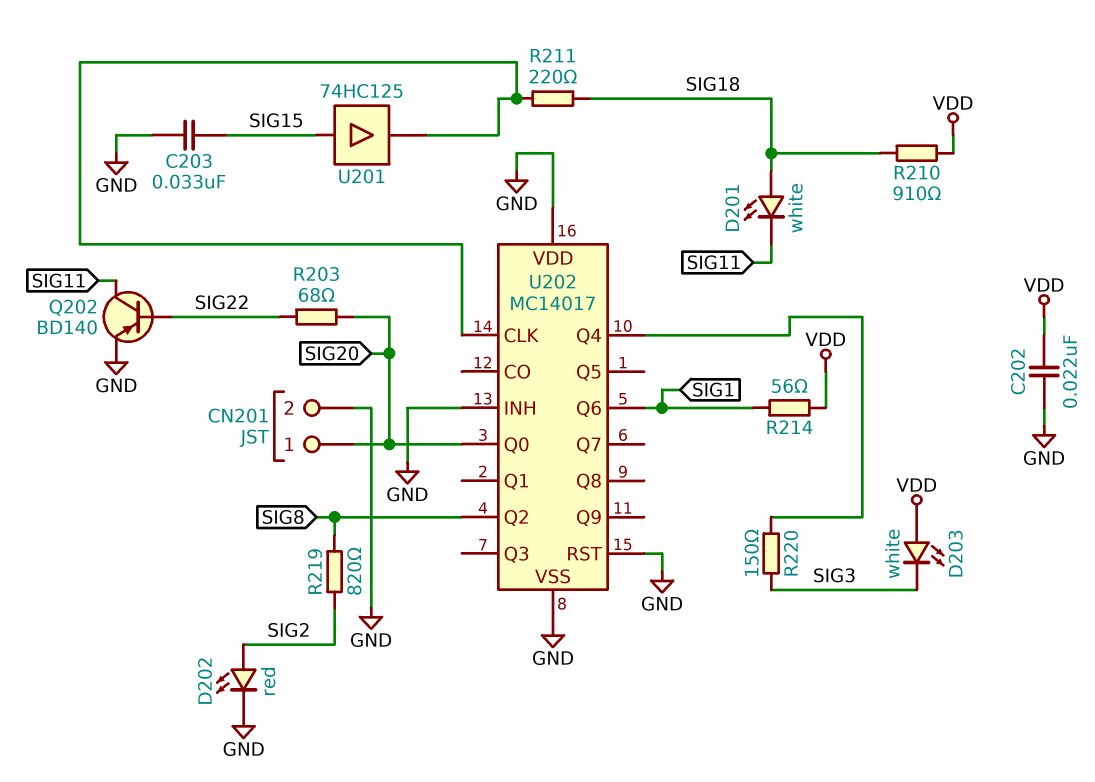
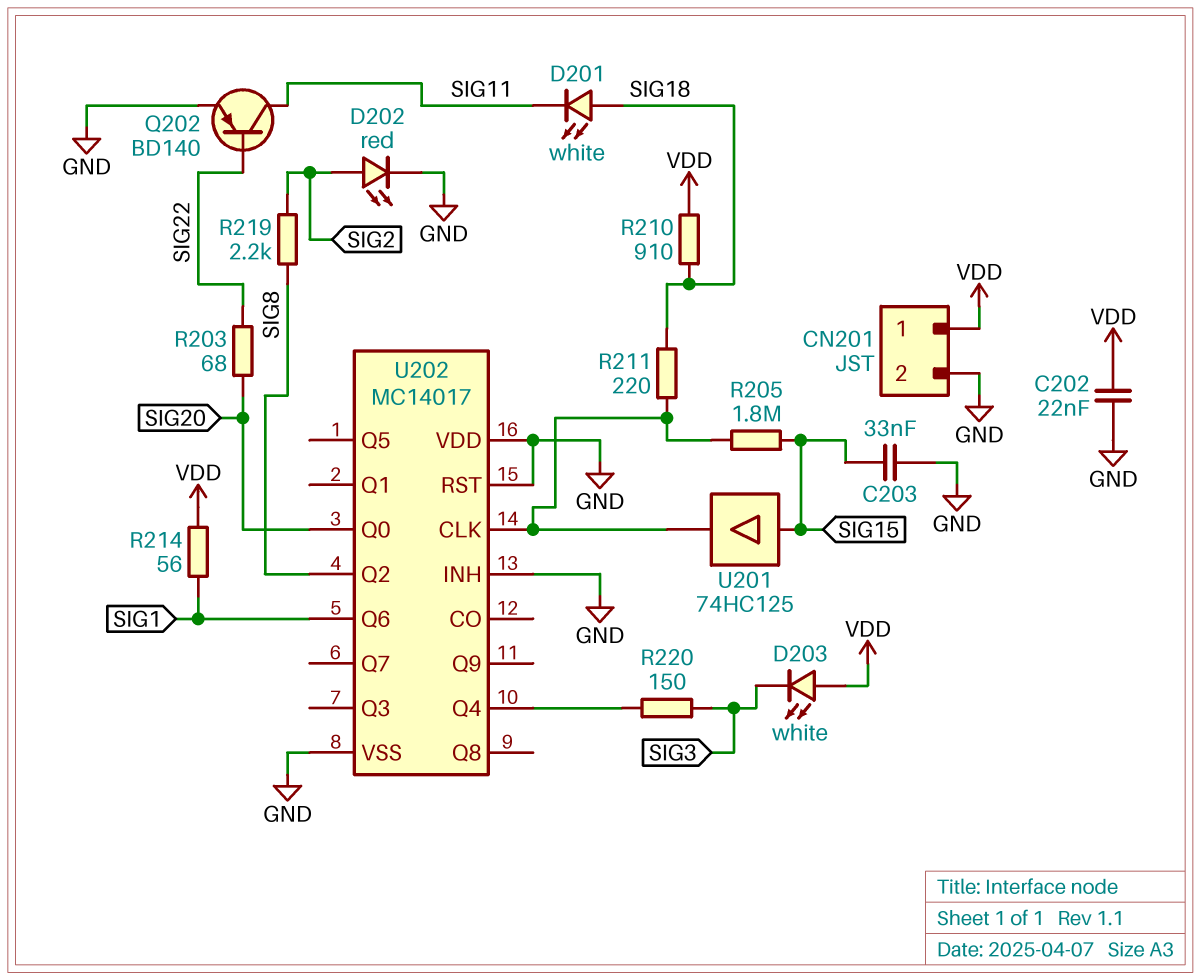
CN201 pin 1: SIG20 -> VDD
R205: none -> 1.8M (SIG15, U202/CLK)
R219: 820 (SIG2, SIG8) -> 2.2k (SIG2, SIG8)

